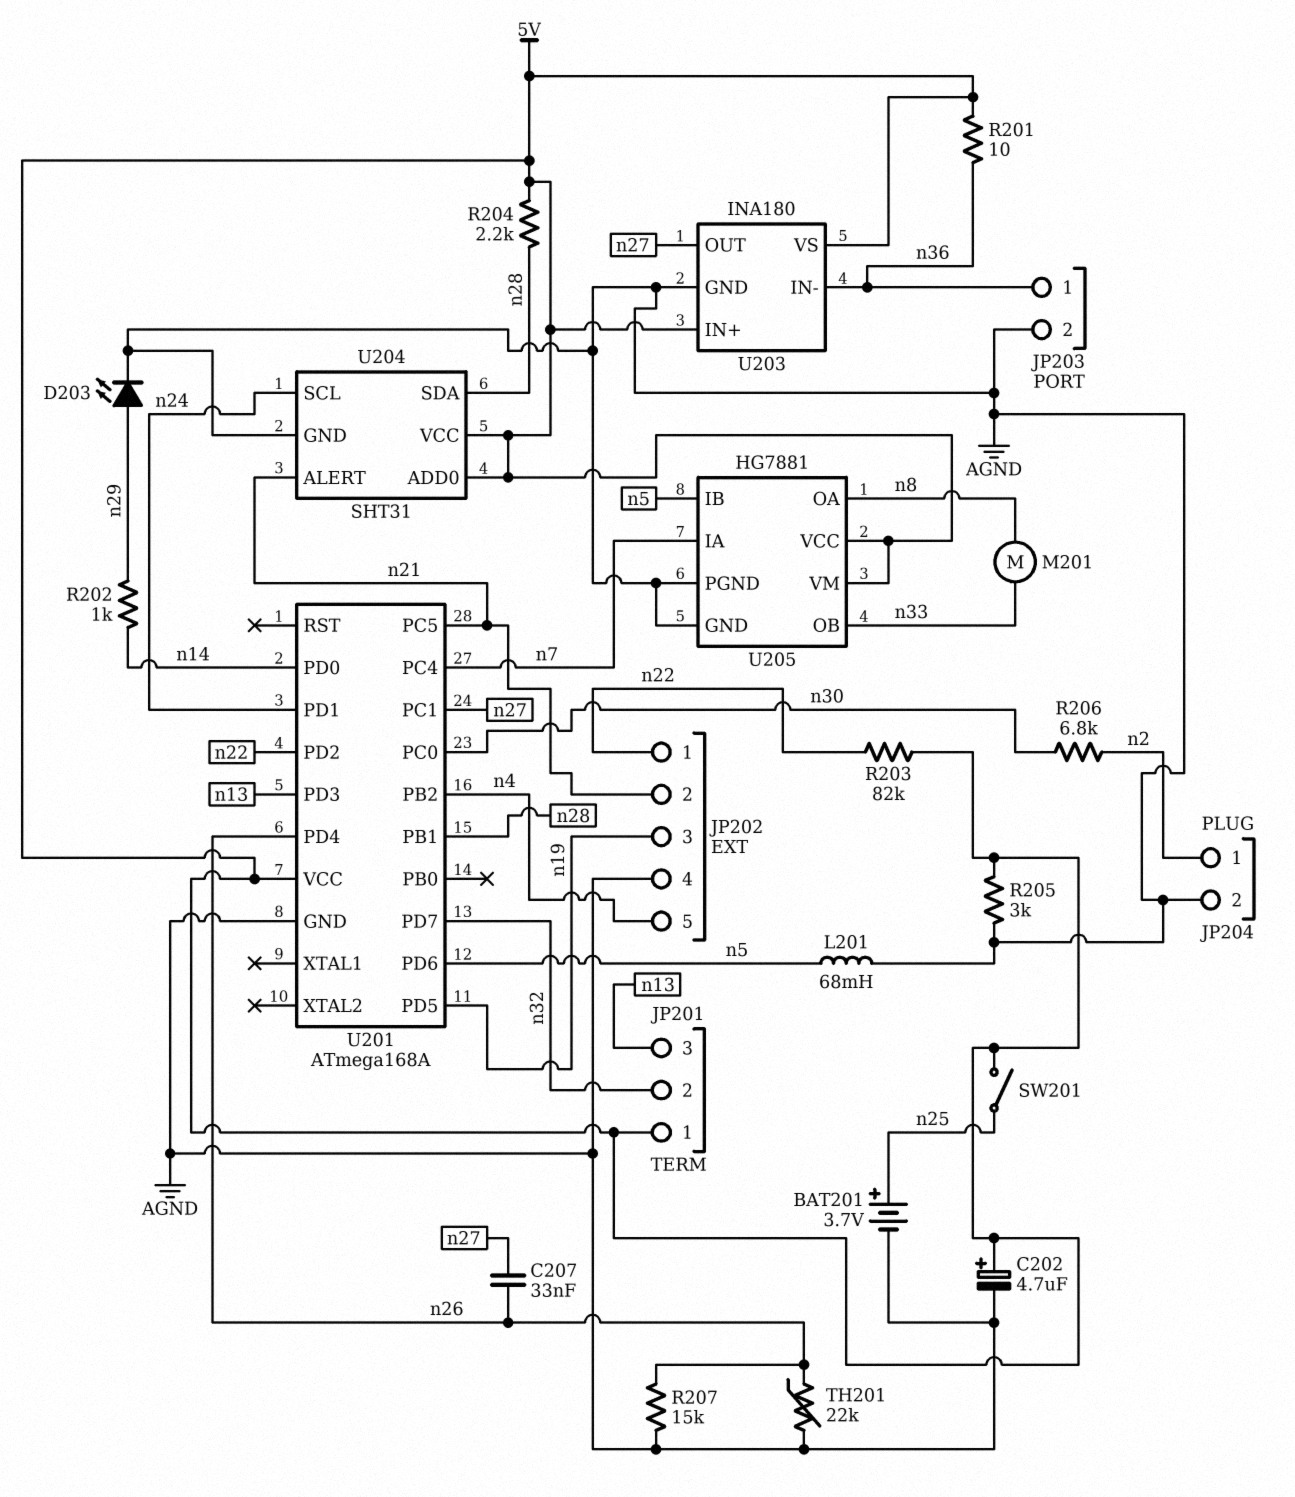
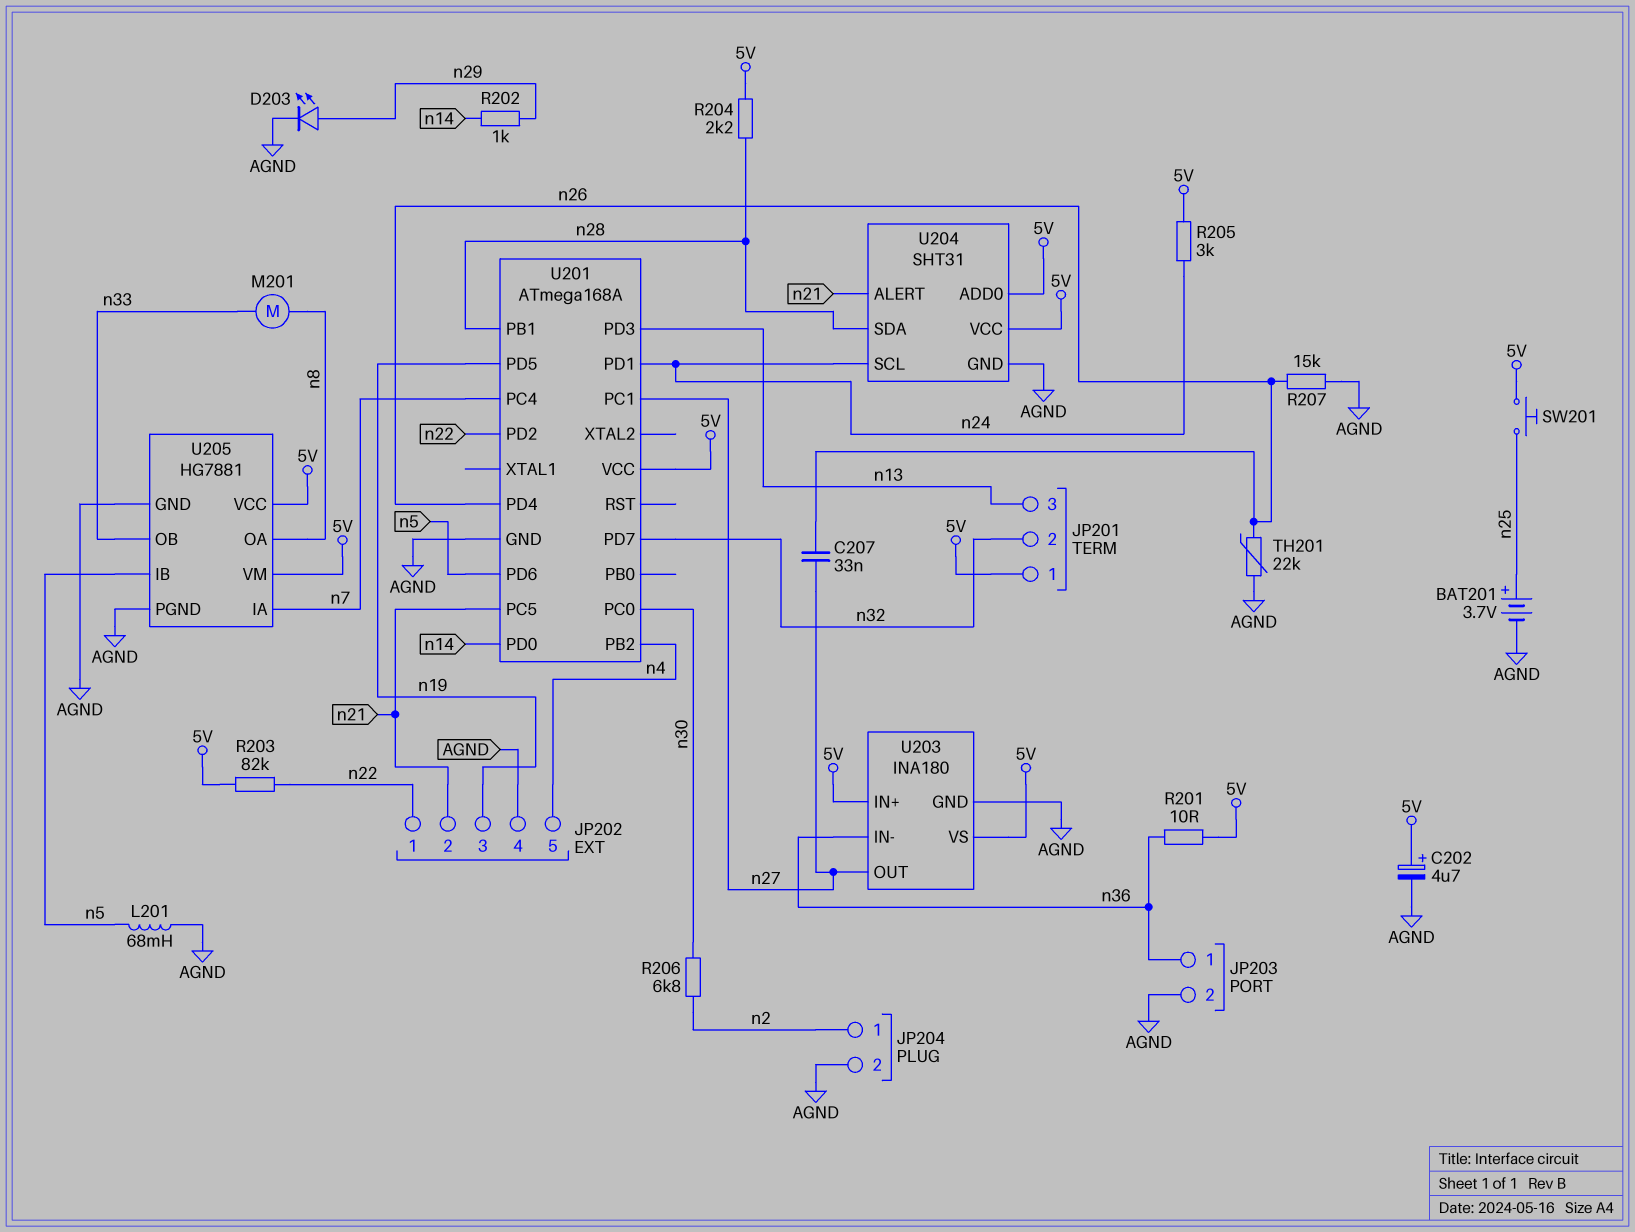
R205: 3k (5V, AGND) -> 3k (5V, n24)
SW201: switch (5V, n25) -> button (5V, n25)

